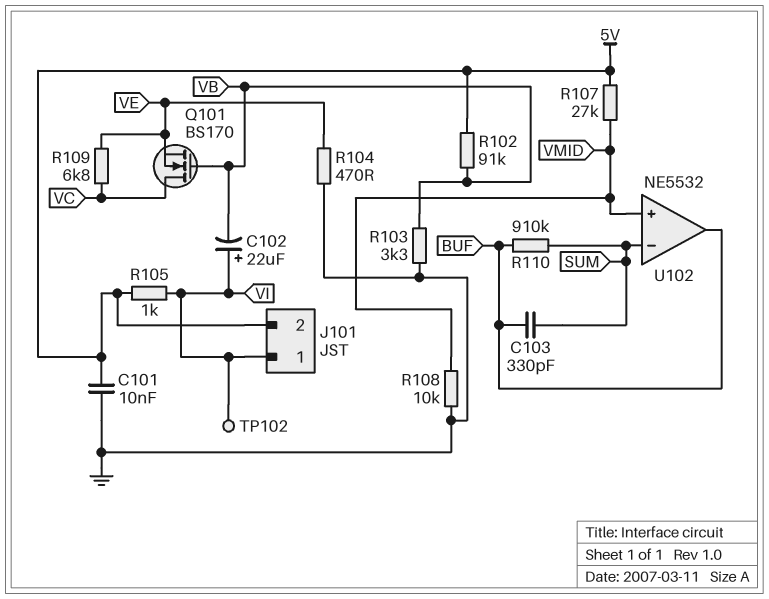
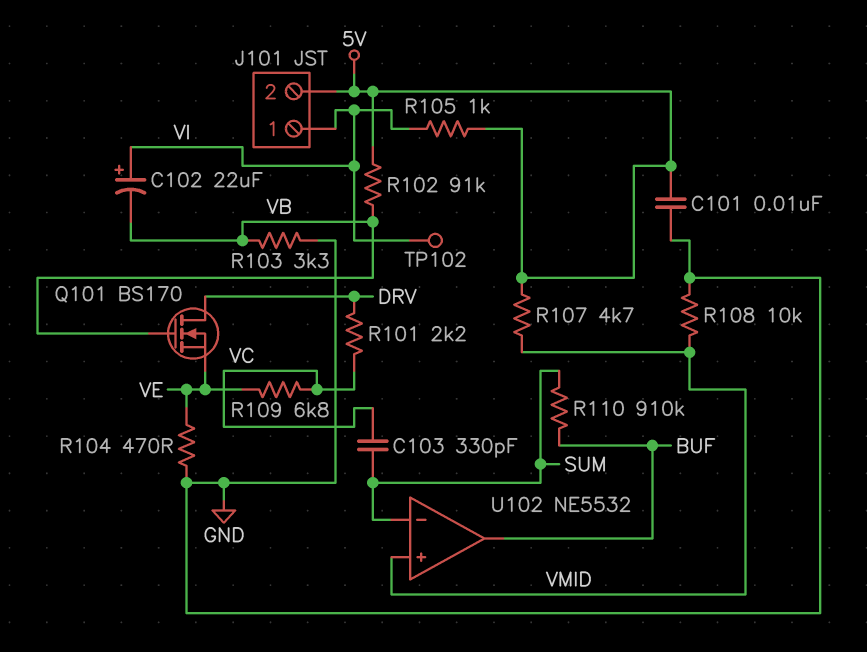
C103: 330pF (BUF, SUM) -> 330pF (SUM, VC)
Q101: NMOS BS170 (G VB, D VC, S VE) -> NMOS BS170 (G VB, D DRV, S VE)
R101: none -> 2.2k (DRV, VC)
R107: 27k (5V, VMID) -> 4.7k (5V, VMID)

